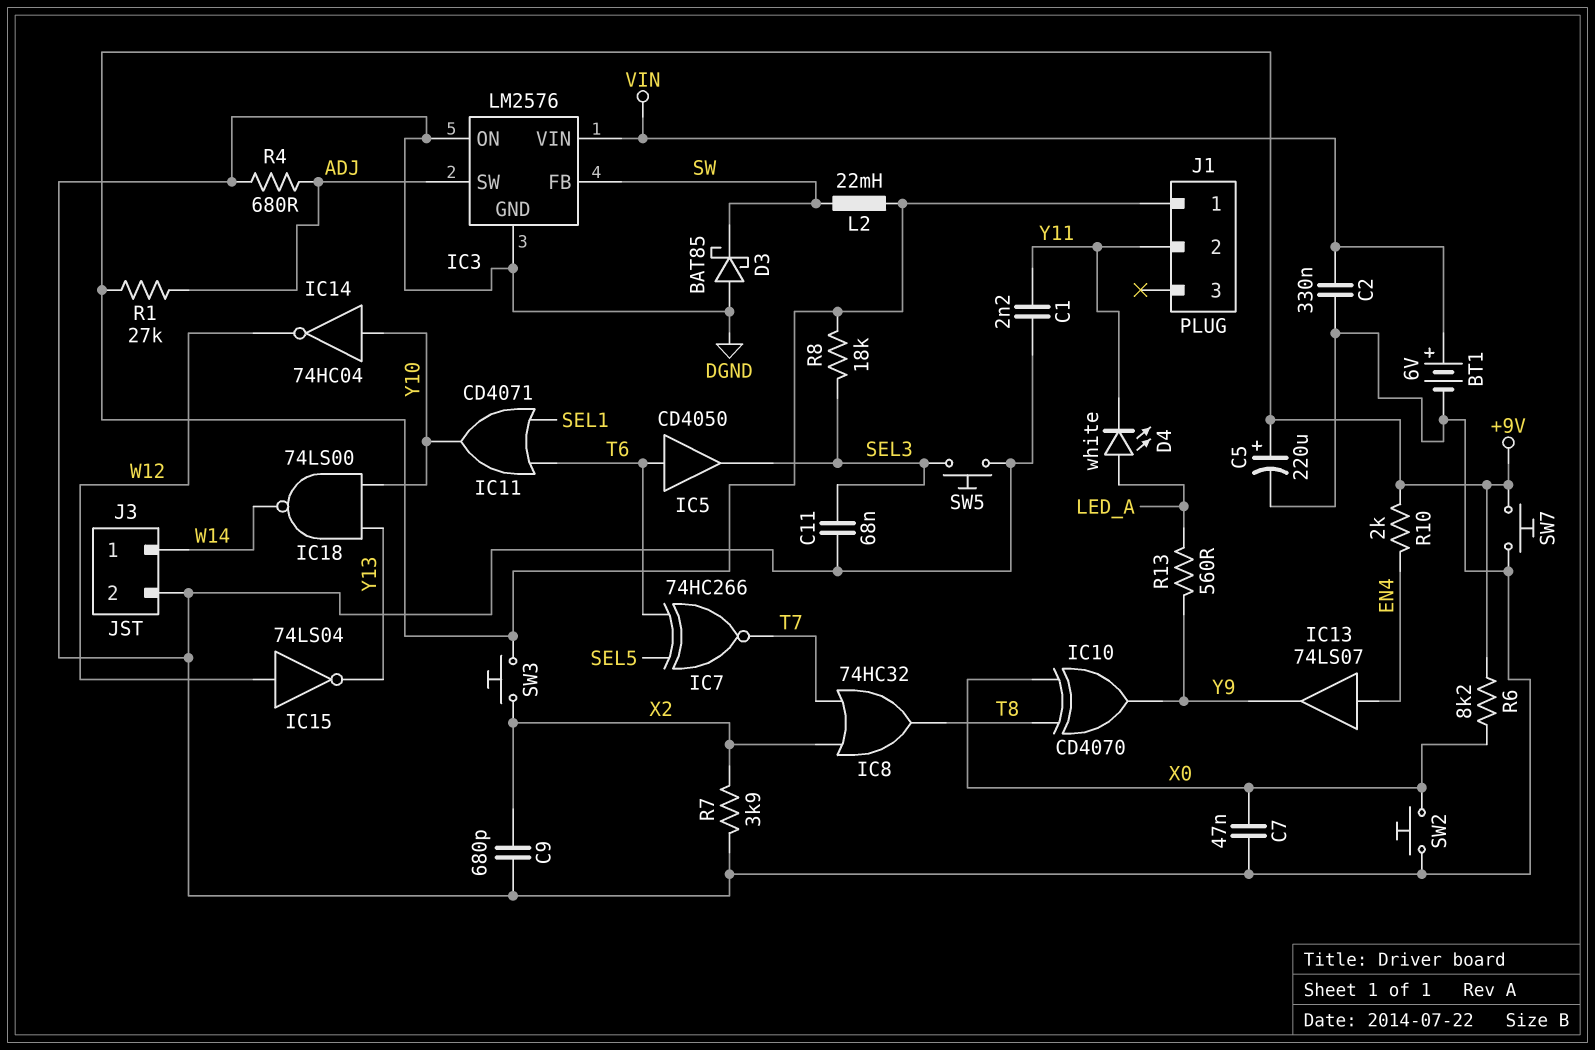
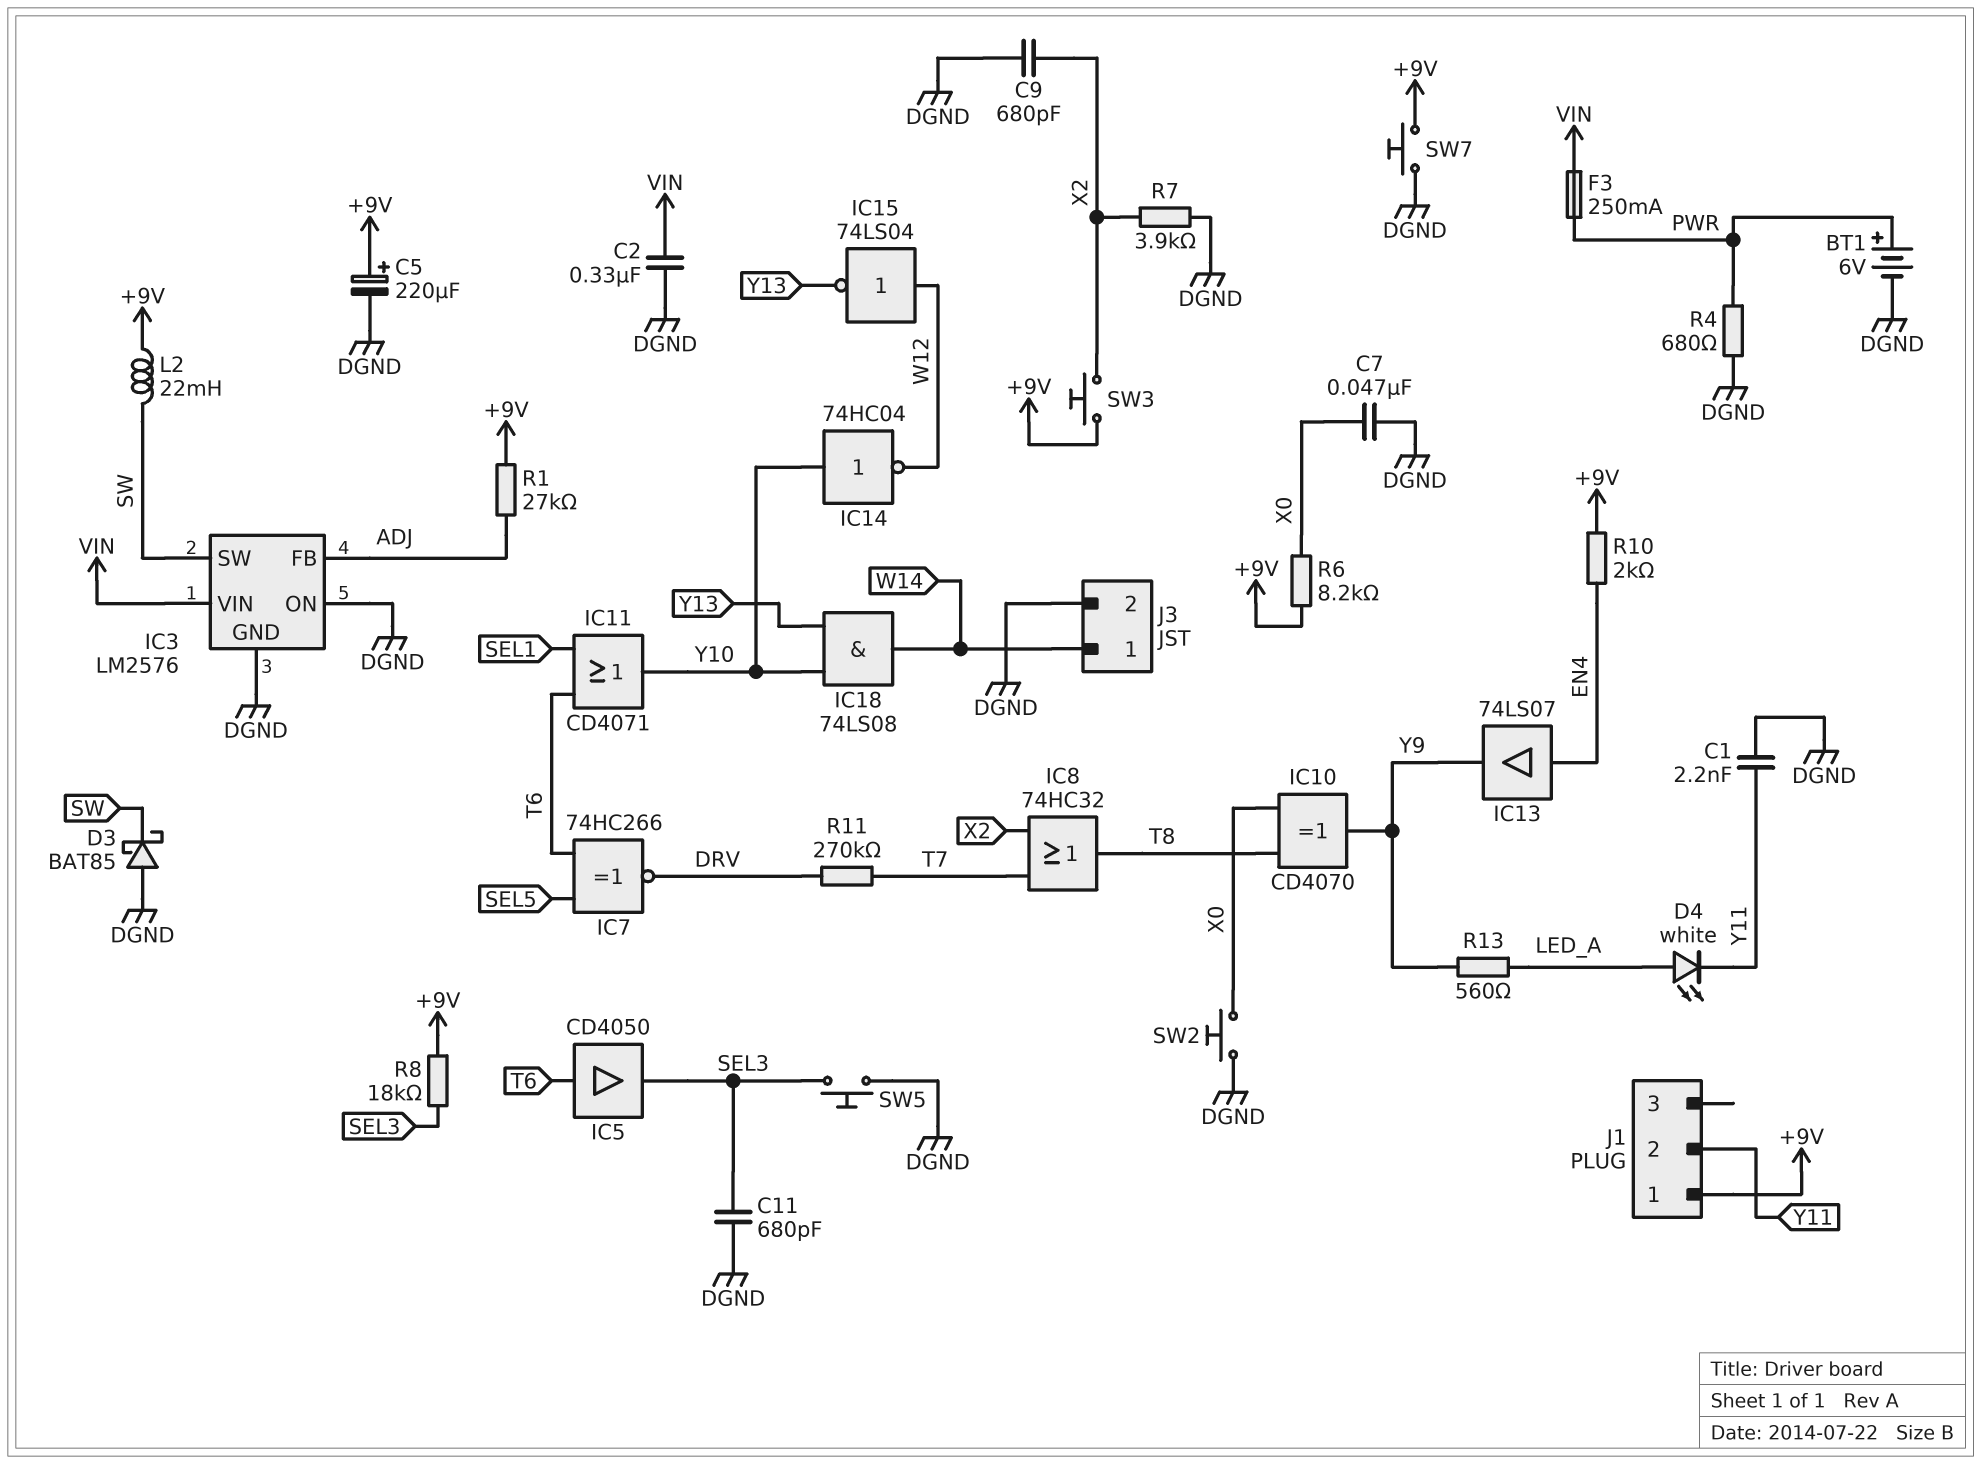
BT1: 6V (plus VIN, minus DGND) -> 6V (plus PWR, minus DGND)
C11: 68nF (DGND, SEL3) -> 680pF (DGND, SEL3)
F3: none -> 250mA (PWR, VIN)
IC3 pin FB: SW -> ADJ
IC3 pin SW: ADJ -> SW
IC7: XNOR 74HC266 (in SEL5, in T6, out T7) -> XNOR 74HC266 (in SEL5, in T6, out DRV)
IC18: NAND 74LS00 (in Y10, in Y13, out W14) -> AND 74LS08 (in Y10, in Y13, out W14)
R4: 680 (ADJ, DGND) -> 680 (DGND, PWR)
R11: none -> 270k (DRV, T7)

